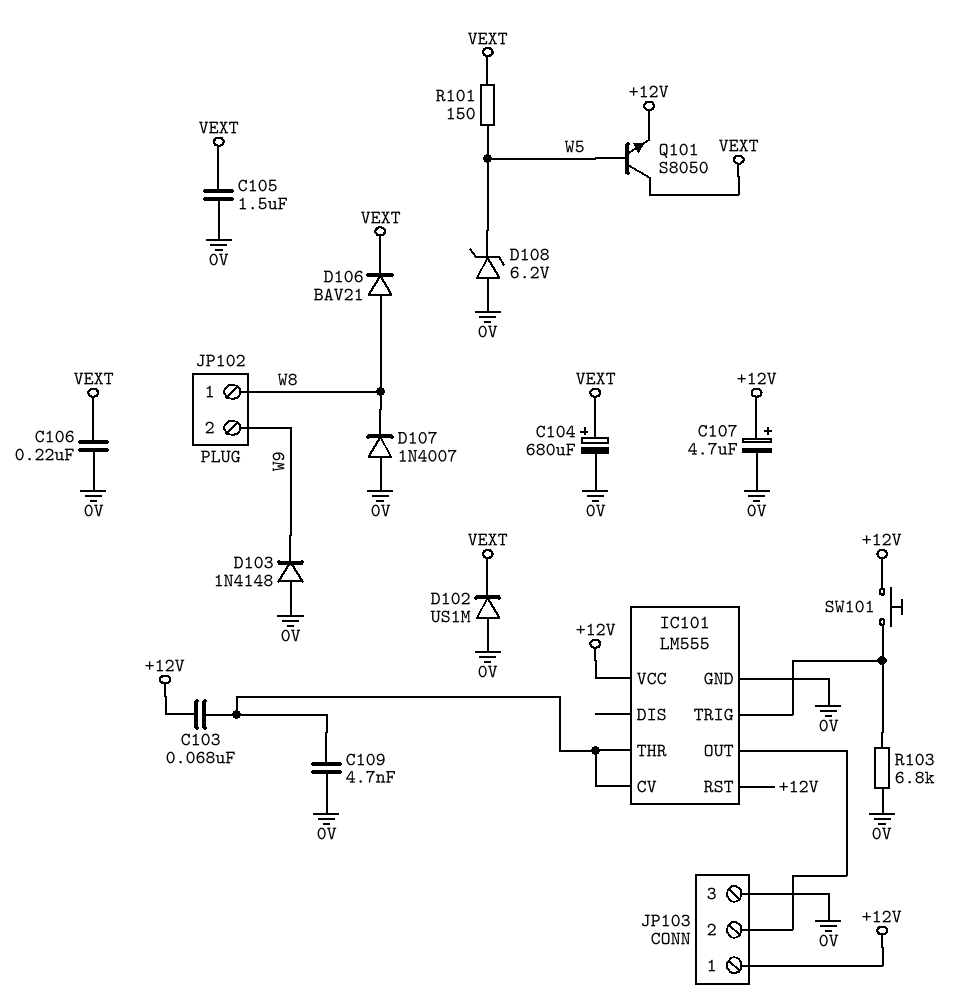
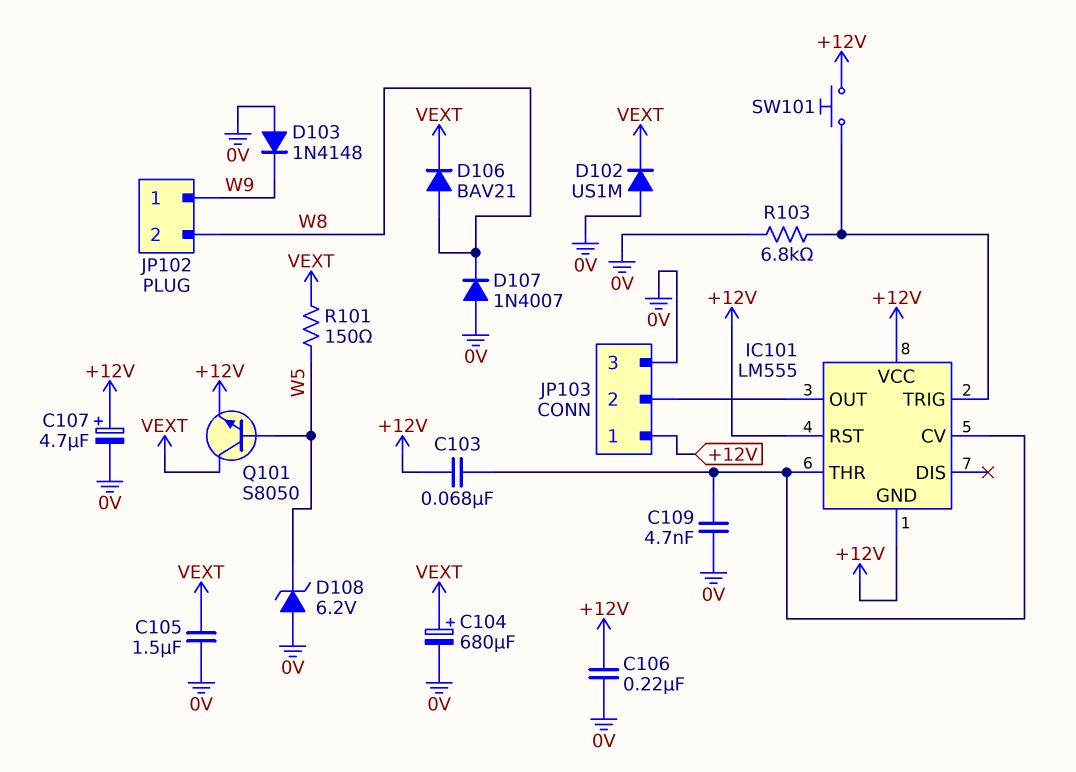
C106: 220nF (0V, VEXT) -> 220nF (+12V, 0V)
IC101 pin GND: 0V -> +12V
JP102 pin 1: W8 -> W9
JP102 pin 2: W9 -> W8

